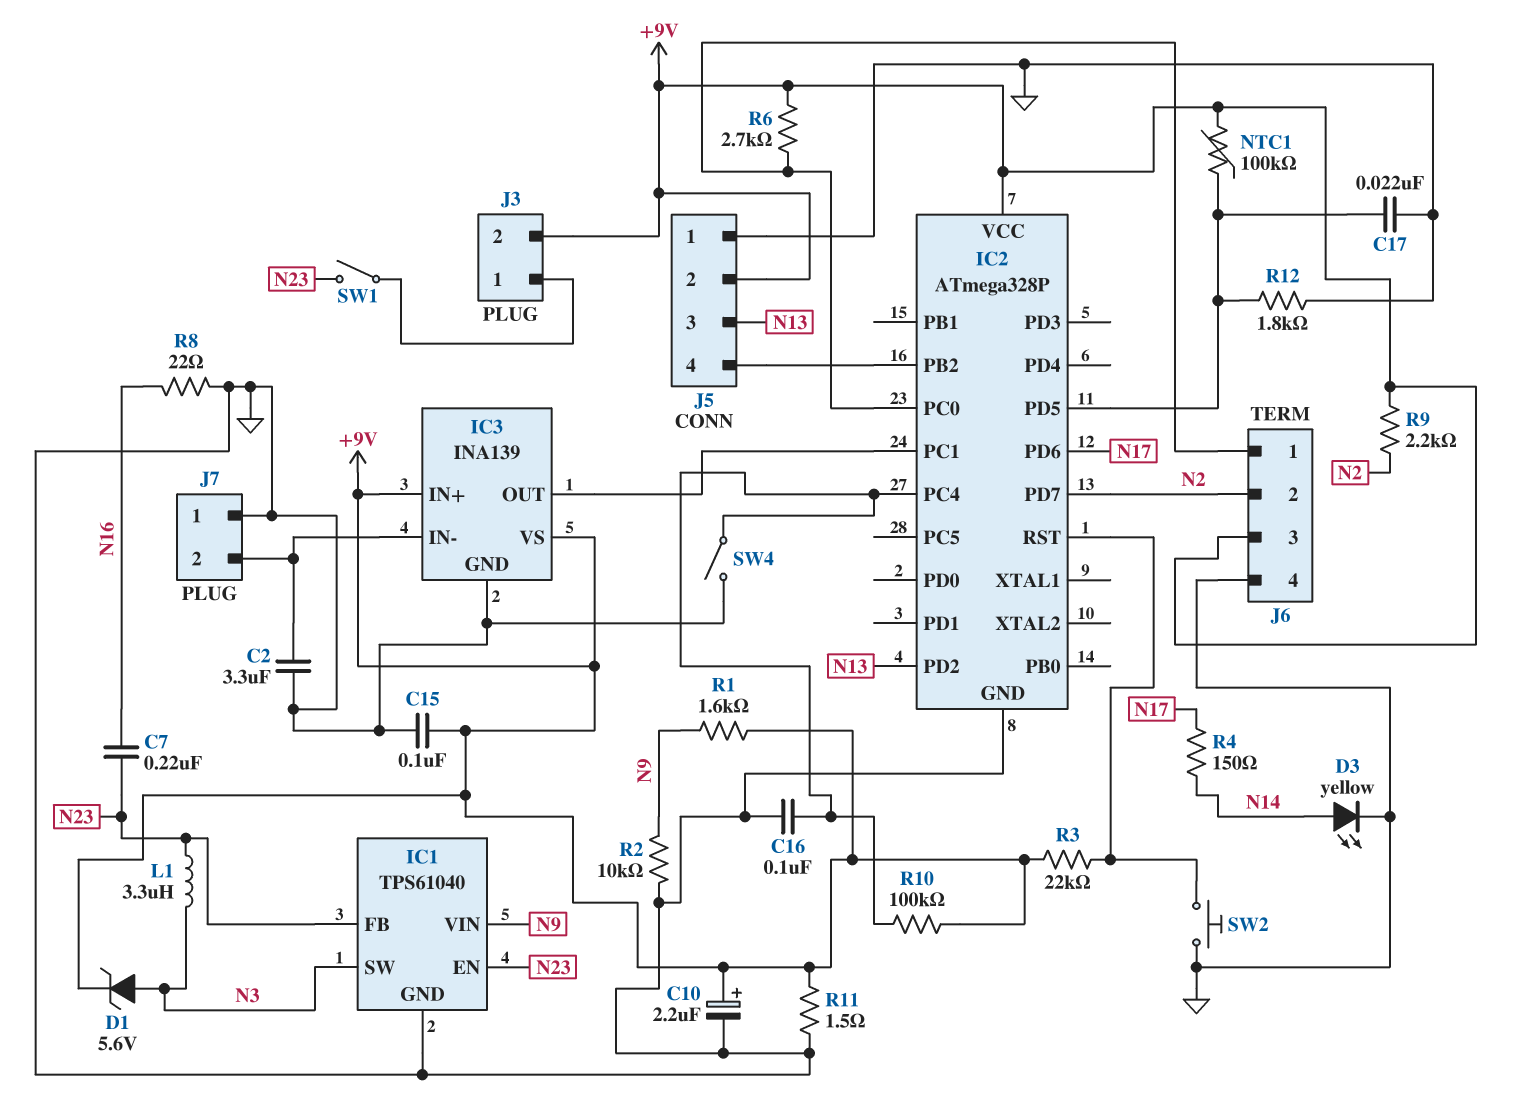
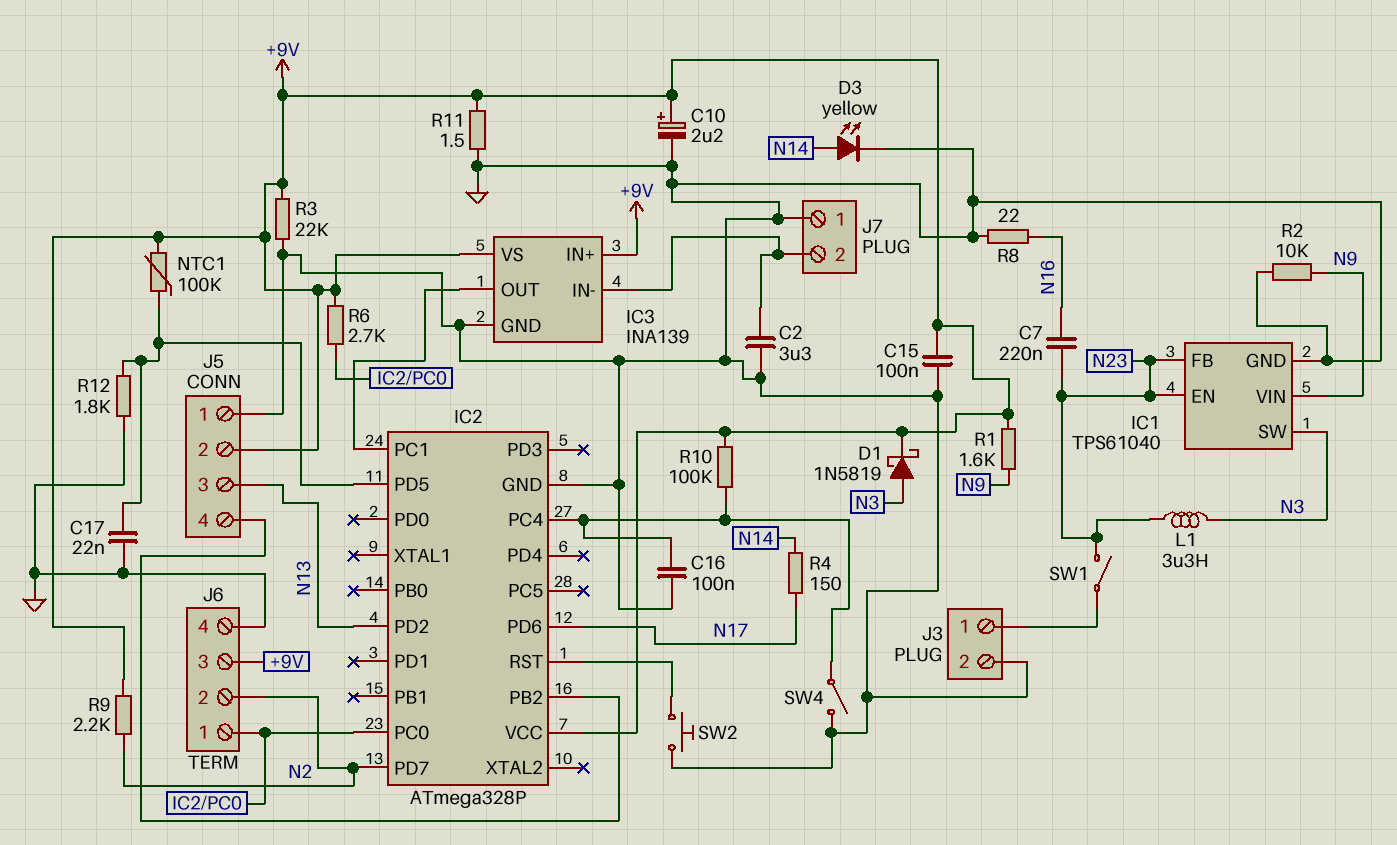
D1: zener 5.6V (A N3, K +9V) -> schottky 1N5819 (A N3, K +9V)
J3 pin 2: +9V -> GND
R3: 22k (+9V, IC2/RST) -> 22k (+9V, GND)

